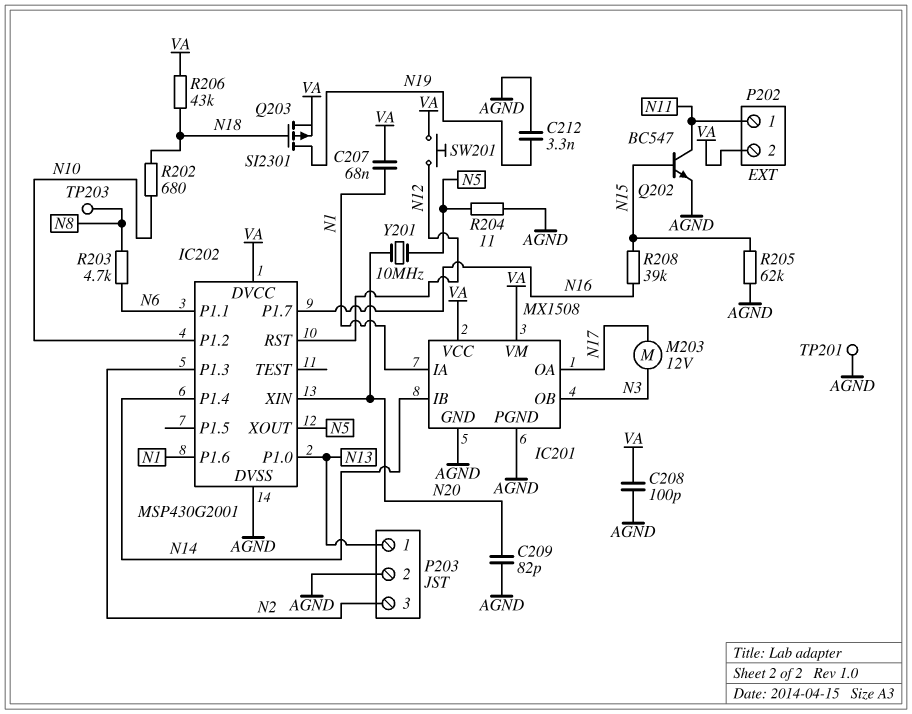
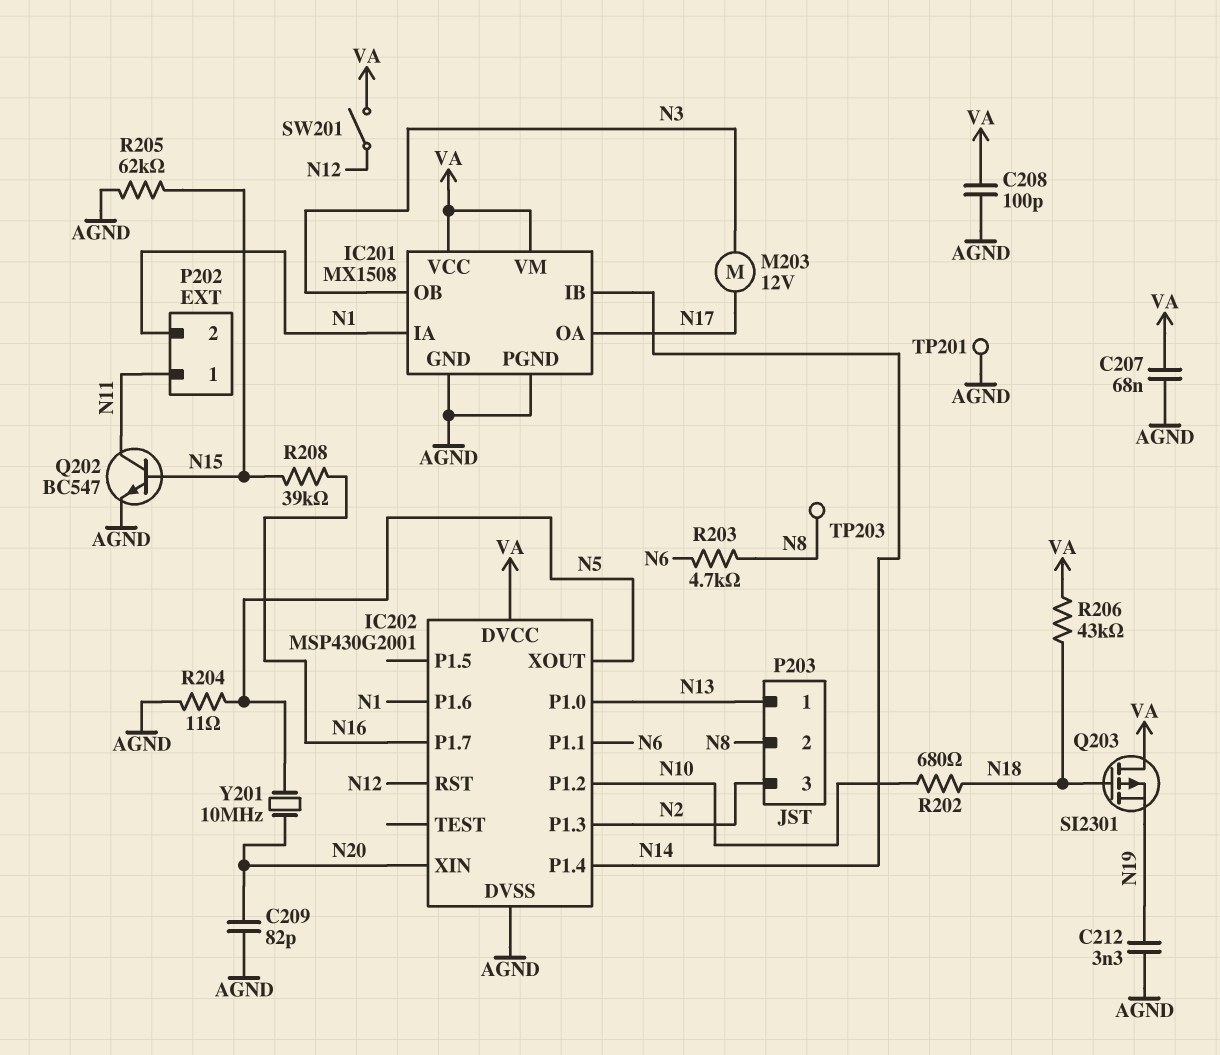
C207: 68nF (N1, VA) -> 68nF (AGND, VA)
P202 pin 2: VA -> N1
P203 pin 2: AGND -> N8
Q203: PMOS SI2301 (G N18, D N19, S VA) -> PMOS SI2301 (G N18, D VA, S N19)
SW201: button (N12, VA) -> switch (N12, VA)

